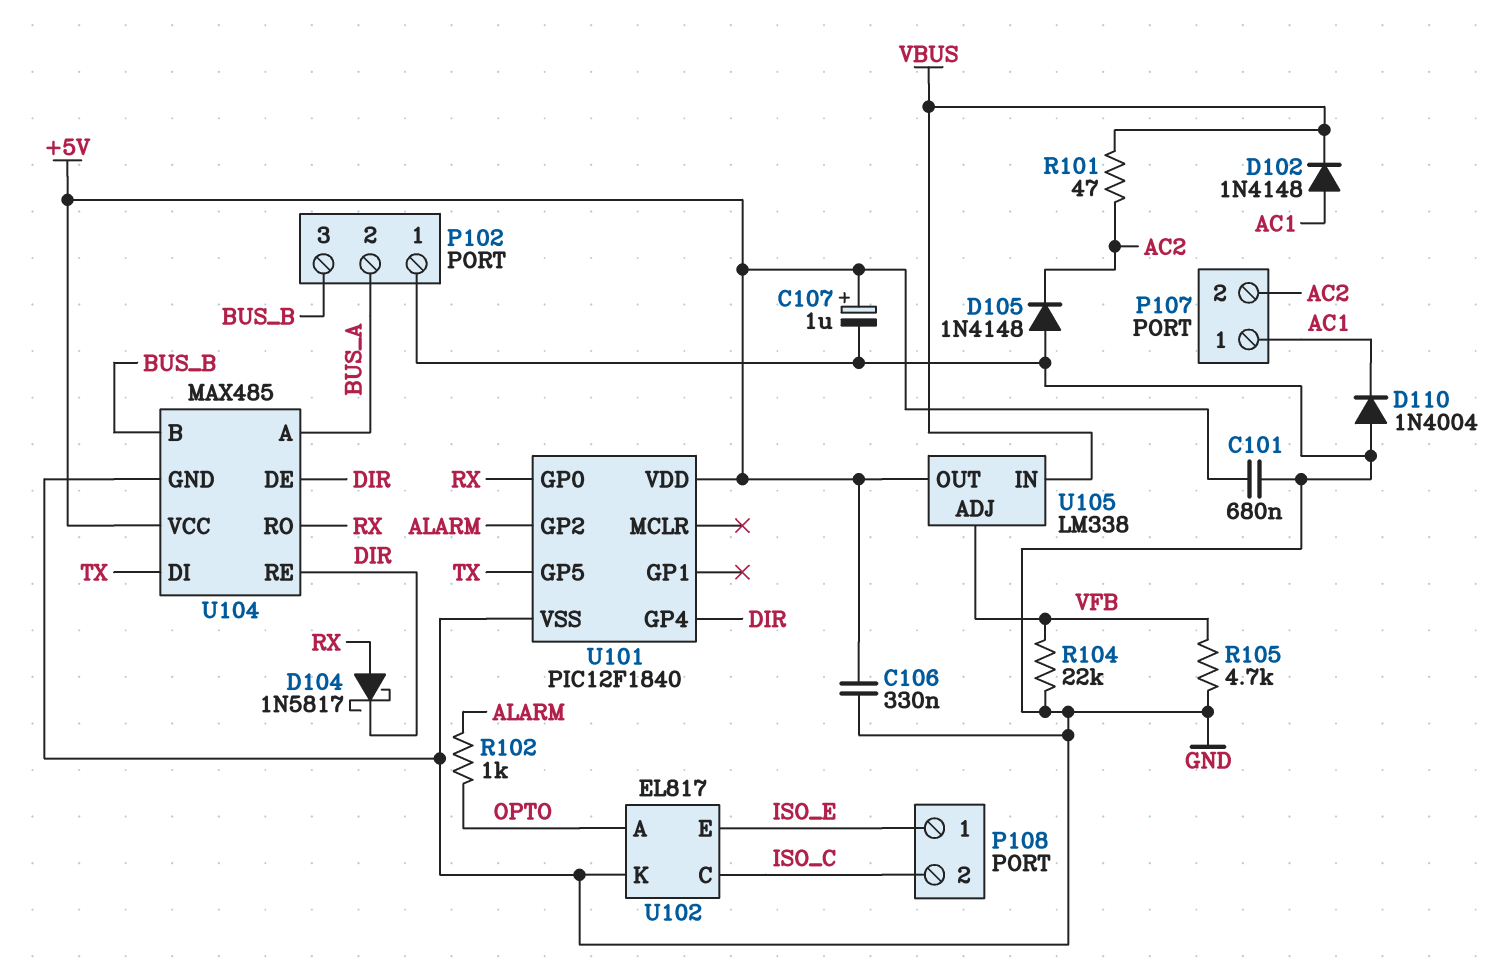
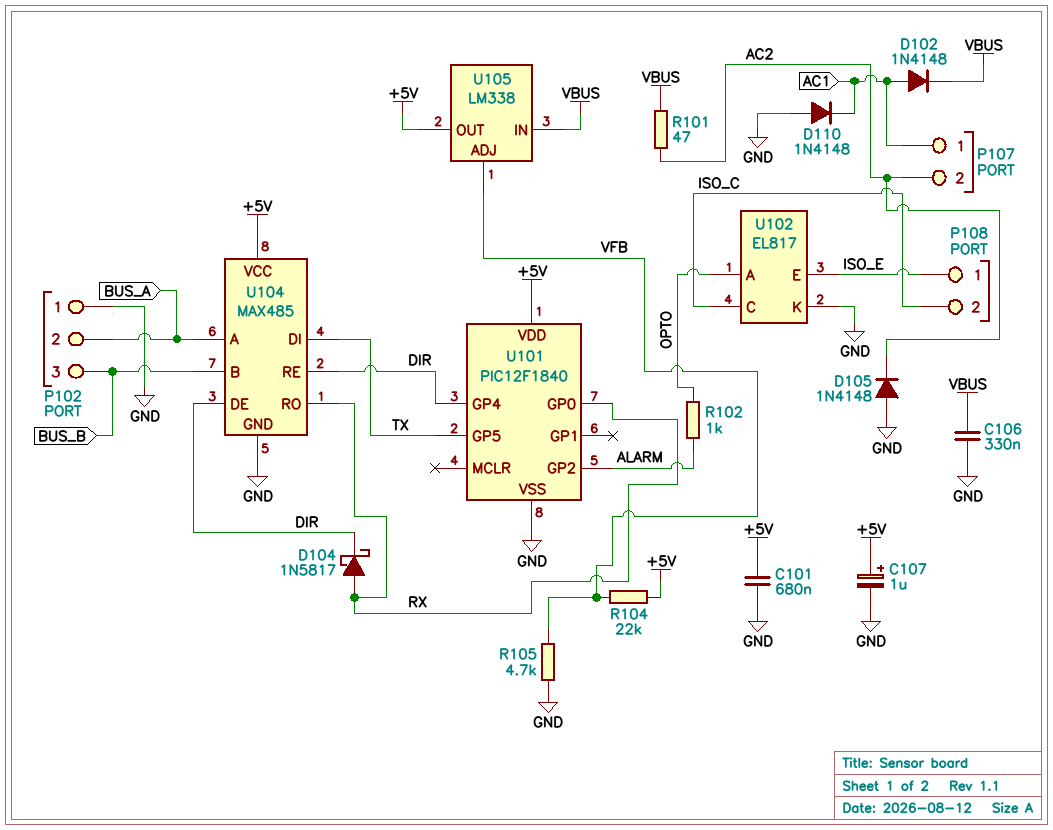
C106: 330nF (+5V, GND) -> 330nF (GND, VBUS)
D110: diode 1N4004 (A GND, K AC1) -> diode 1N4148 (A GND, K AC1)
R104: 22k (GND, VFB) -> 22k (+5V, VFB)

